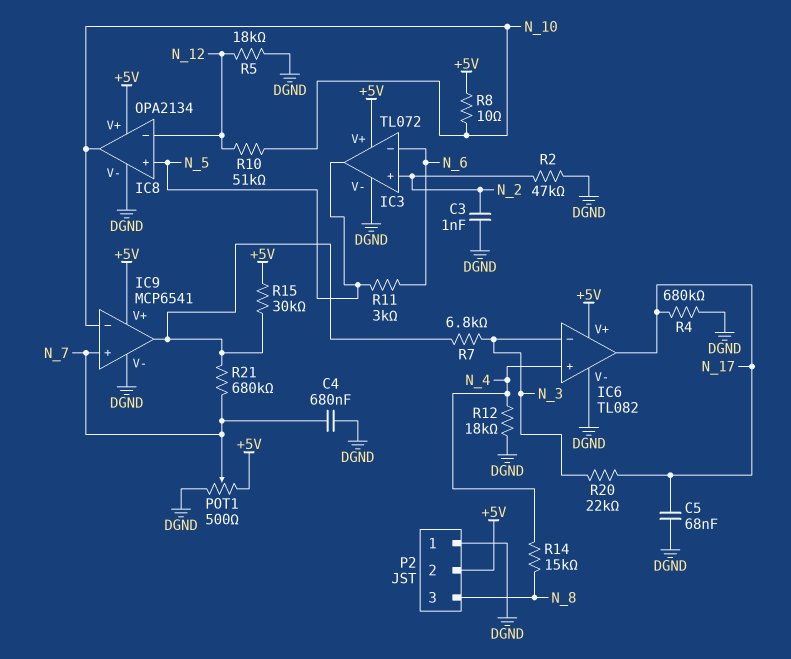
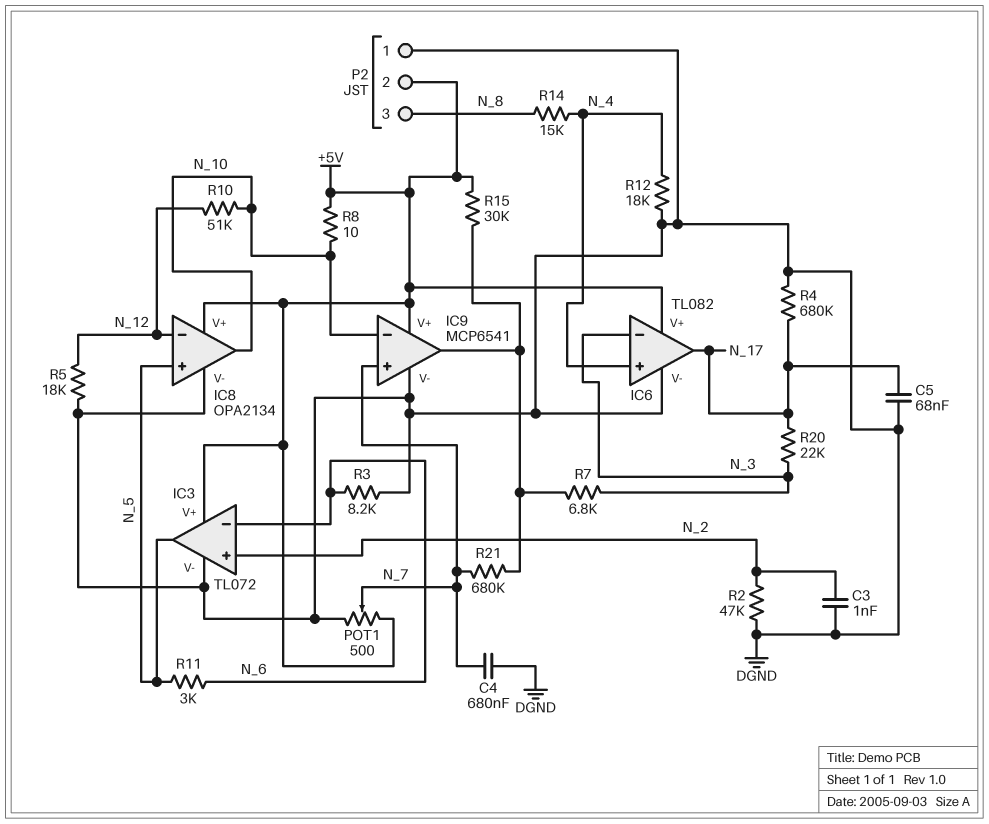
R3: none -> 8.2k (DGND, N_6)

